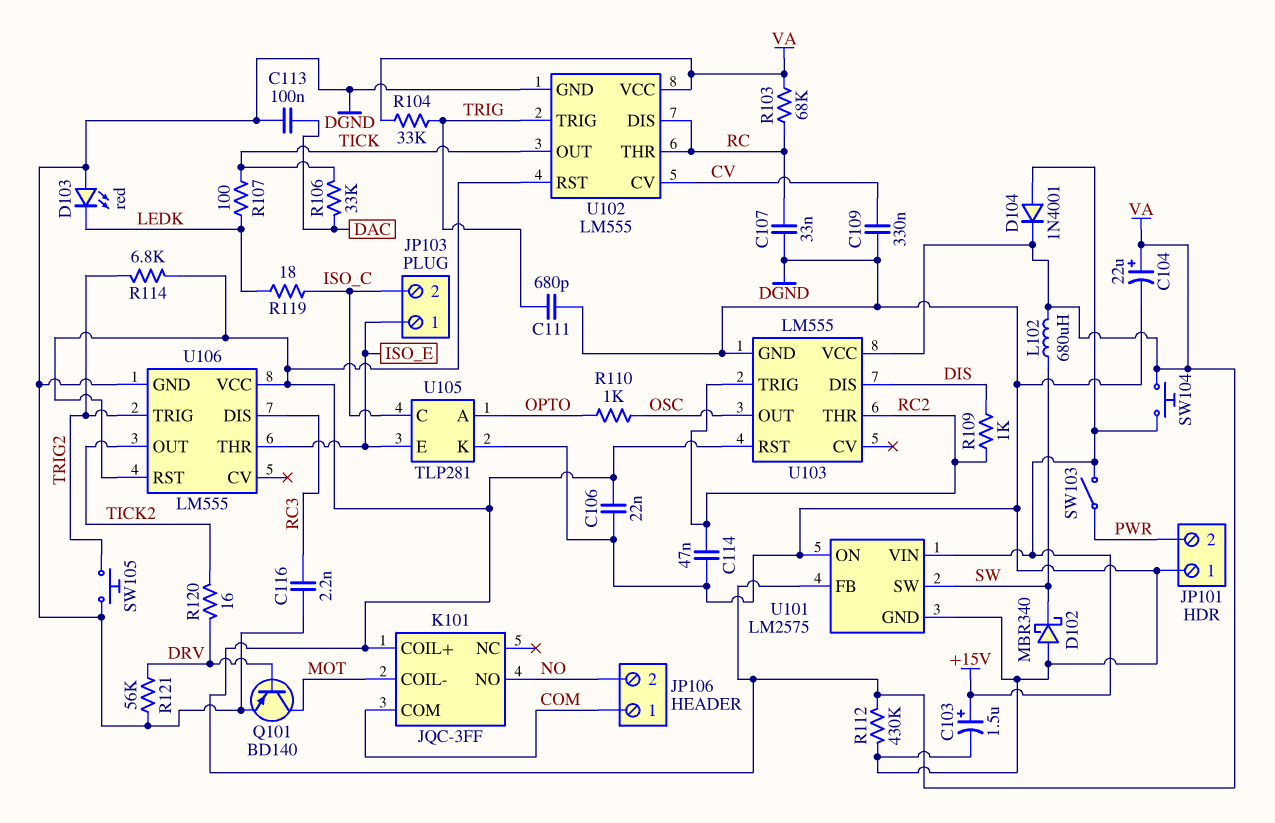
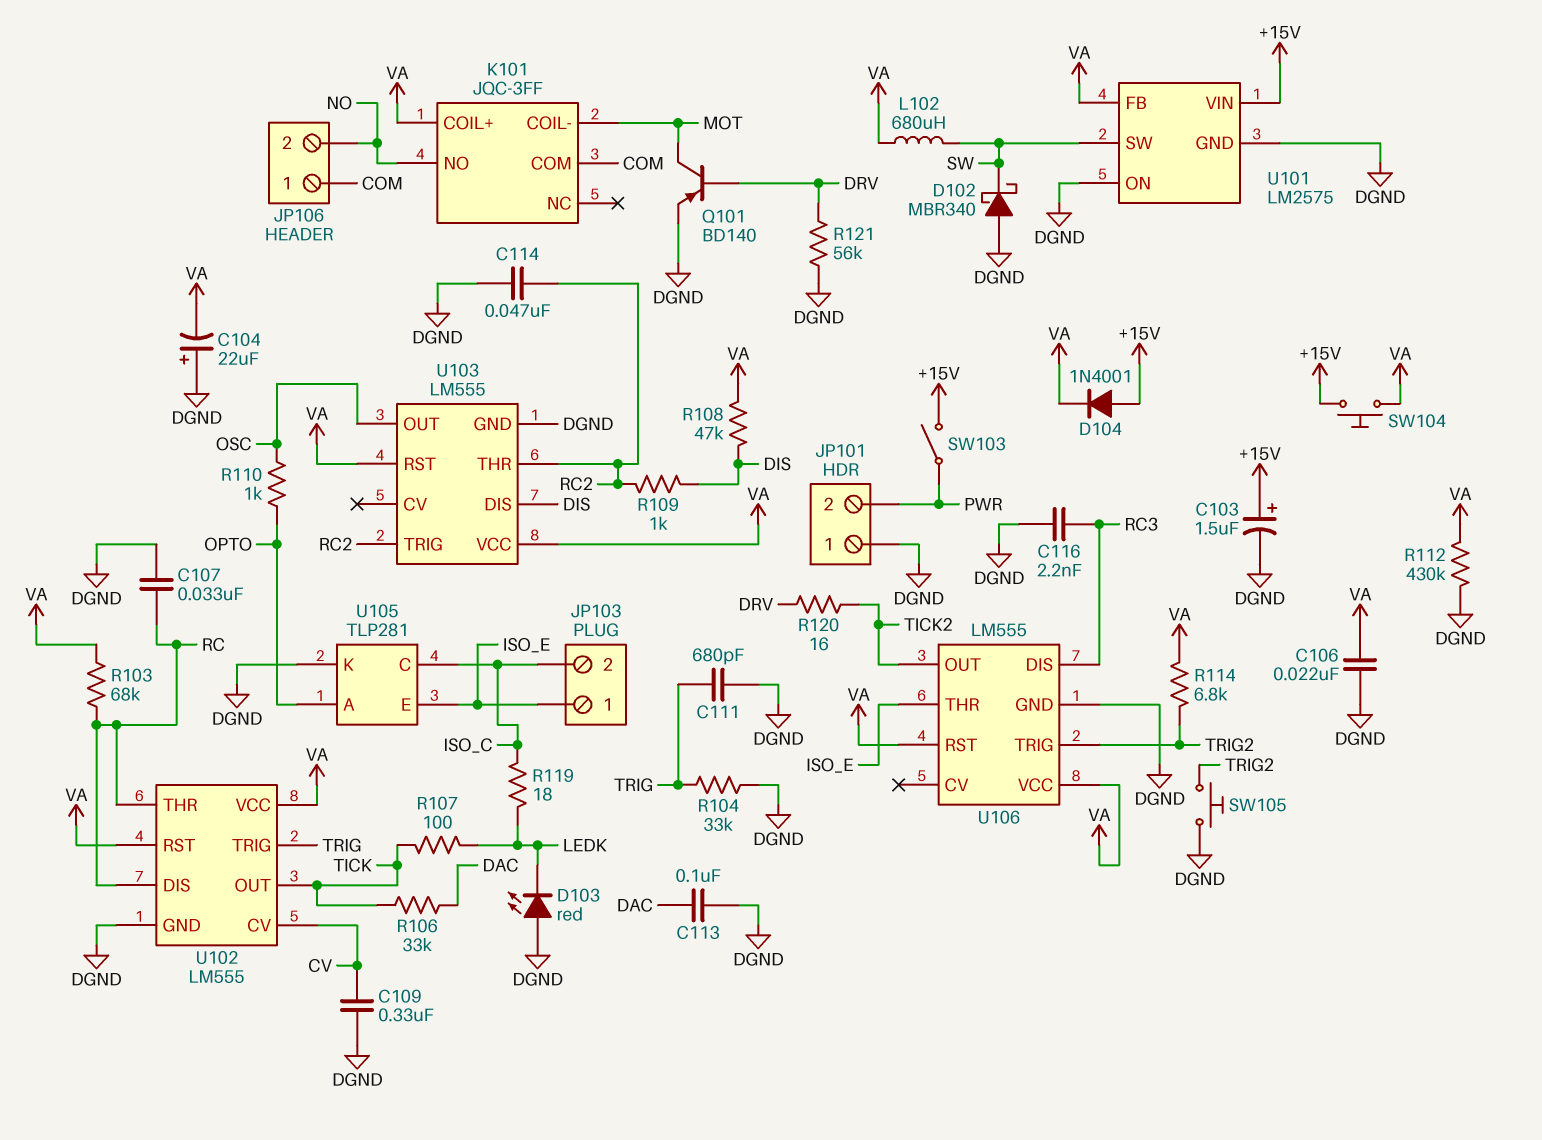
C104: 22uF (plus VA, minus DGND) -> 22uF (plus DGND, minus VA)
R104: 33k (TRIG, VA) -> 33k (DGND, TRIG)
R108: none -> 47k (DIS, VA)

